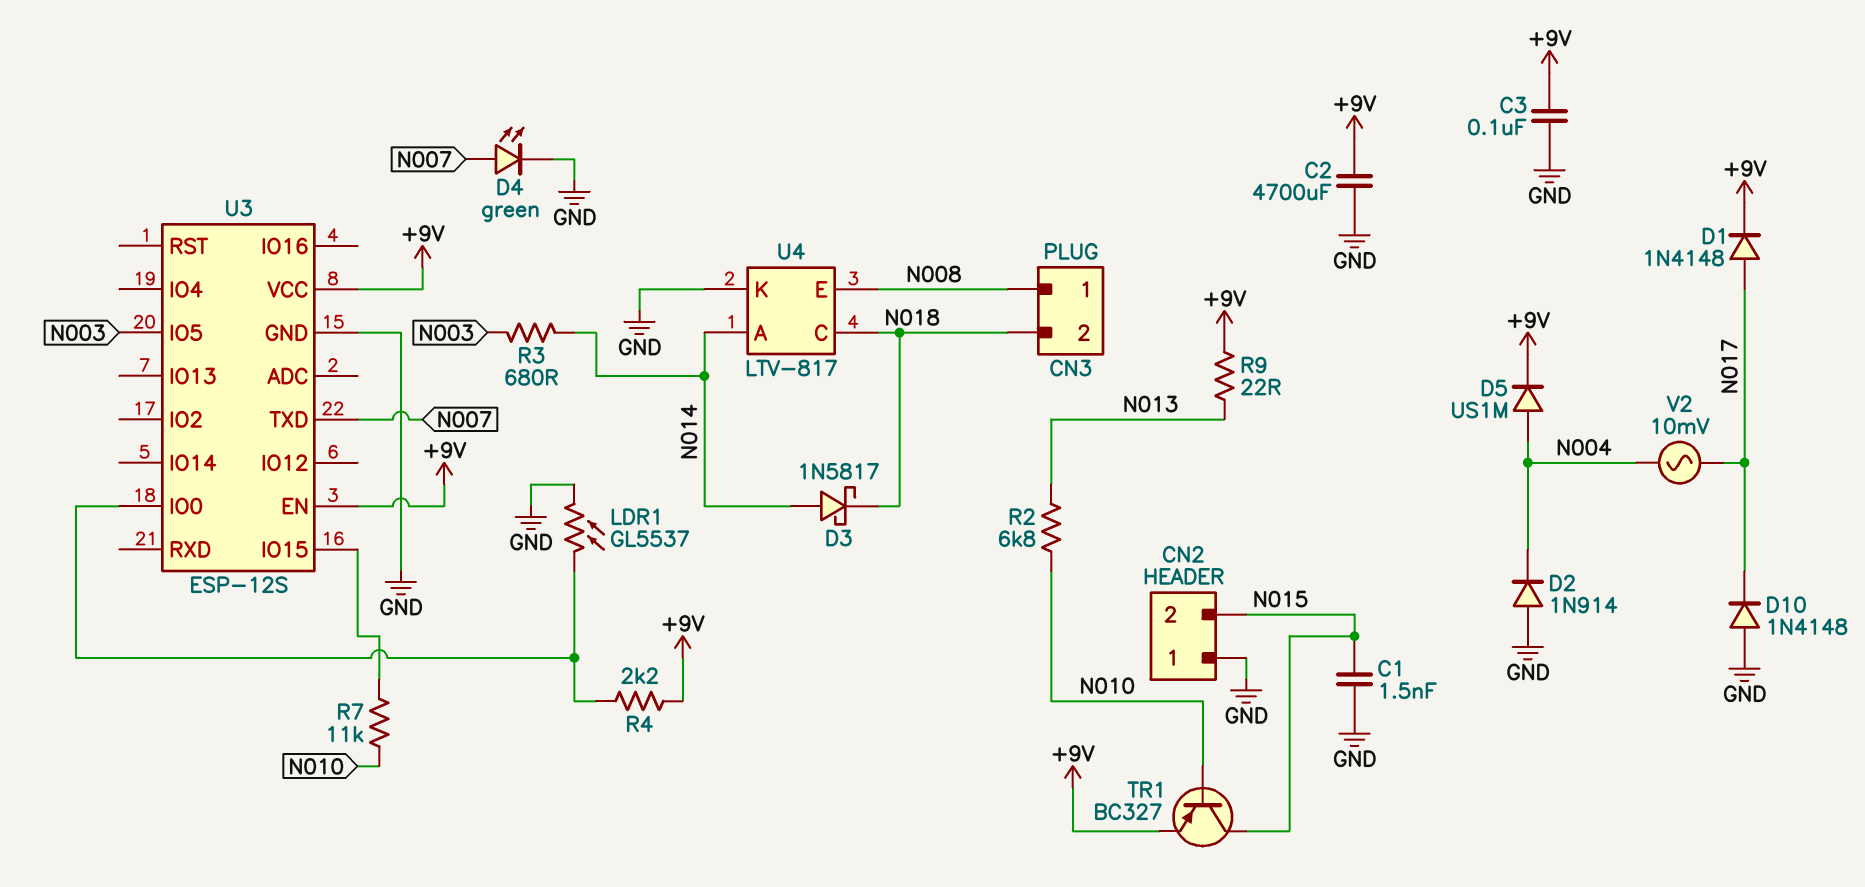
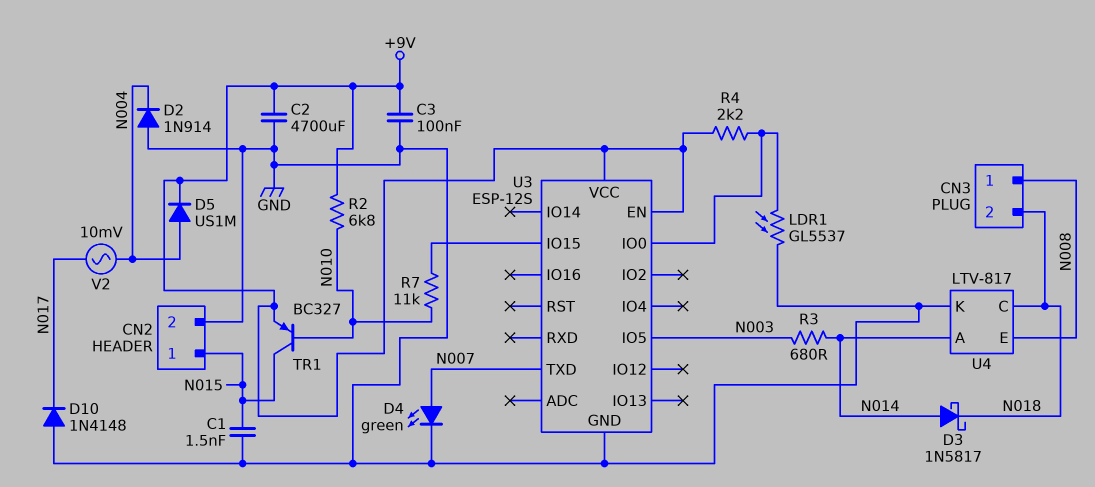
CN2 pin 1: GND -> N015
CN2 pin 2: N015 -> GND
D1: diode 1N4148 (A N017, K +9V) -> none
R2: 6.8k (N010, N013) -> 6.8k (+9V, N010)
R9: 22 (+9V, N013) -> none

